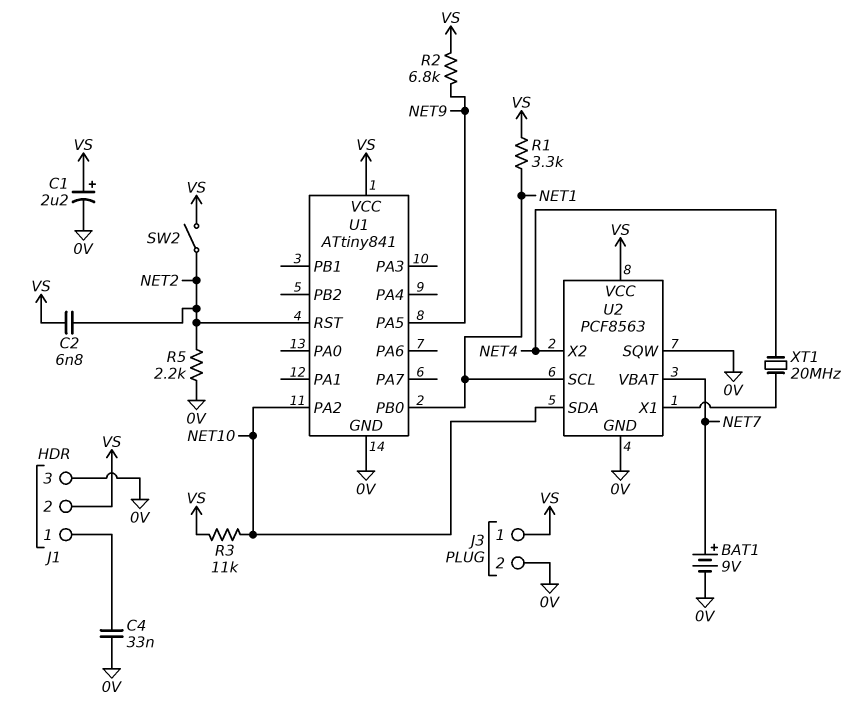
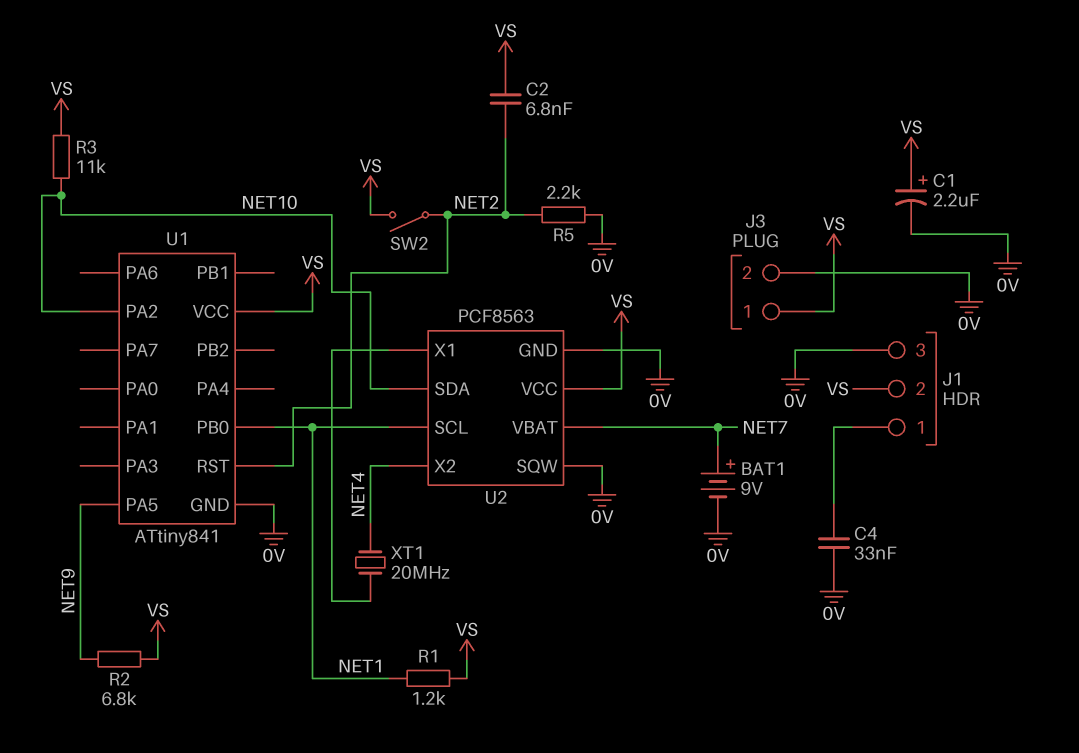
R1: 3.3k (NET1, VS) -> 1.2k (NET1, VS)

